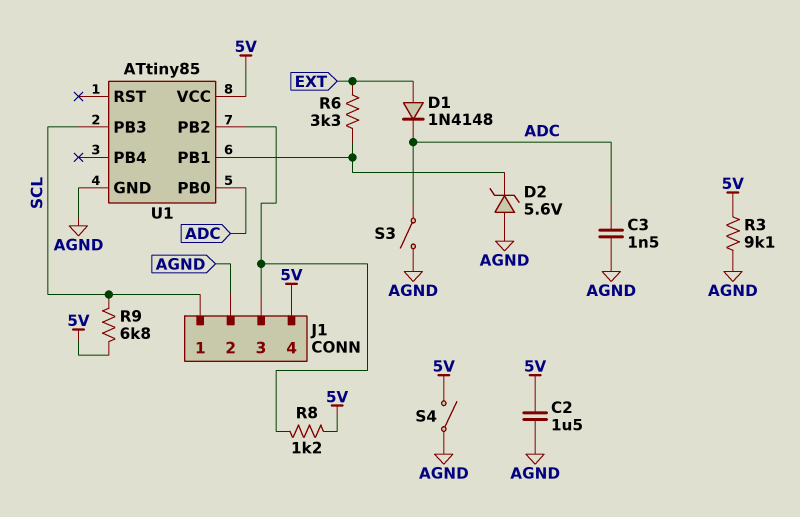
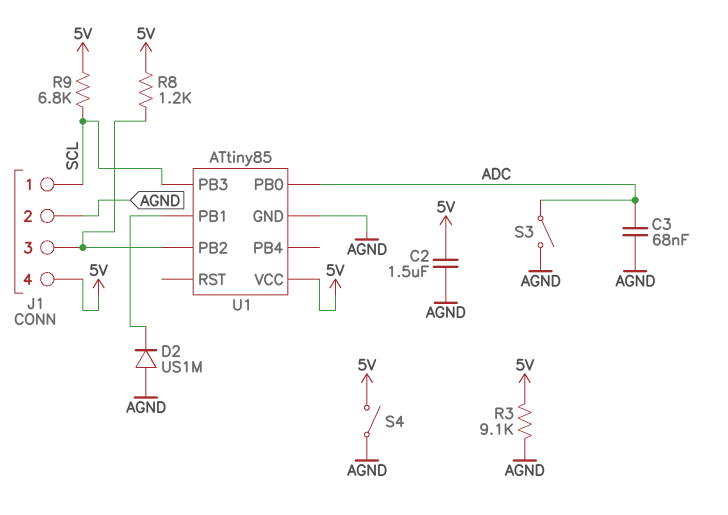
C3: 1.5nF (ADC, AGND) -> 68nF (ADC, AGND)
D1: diode 1N4148 (A EXT, K ADC) -> none
D2: zener 5.6V (A AGND, K U1/PB1) -> diode US1M (A AGND, K U1/PB1)
R6: 3.3k (EXT, U1/PB1) -> none

